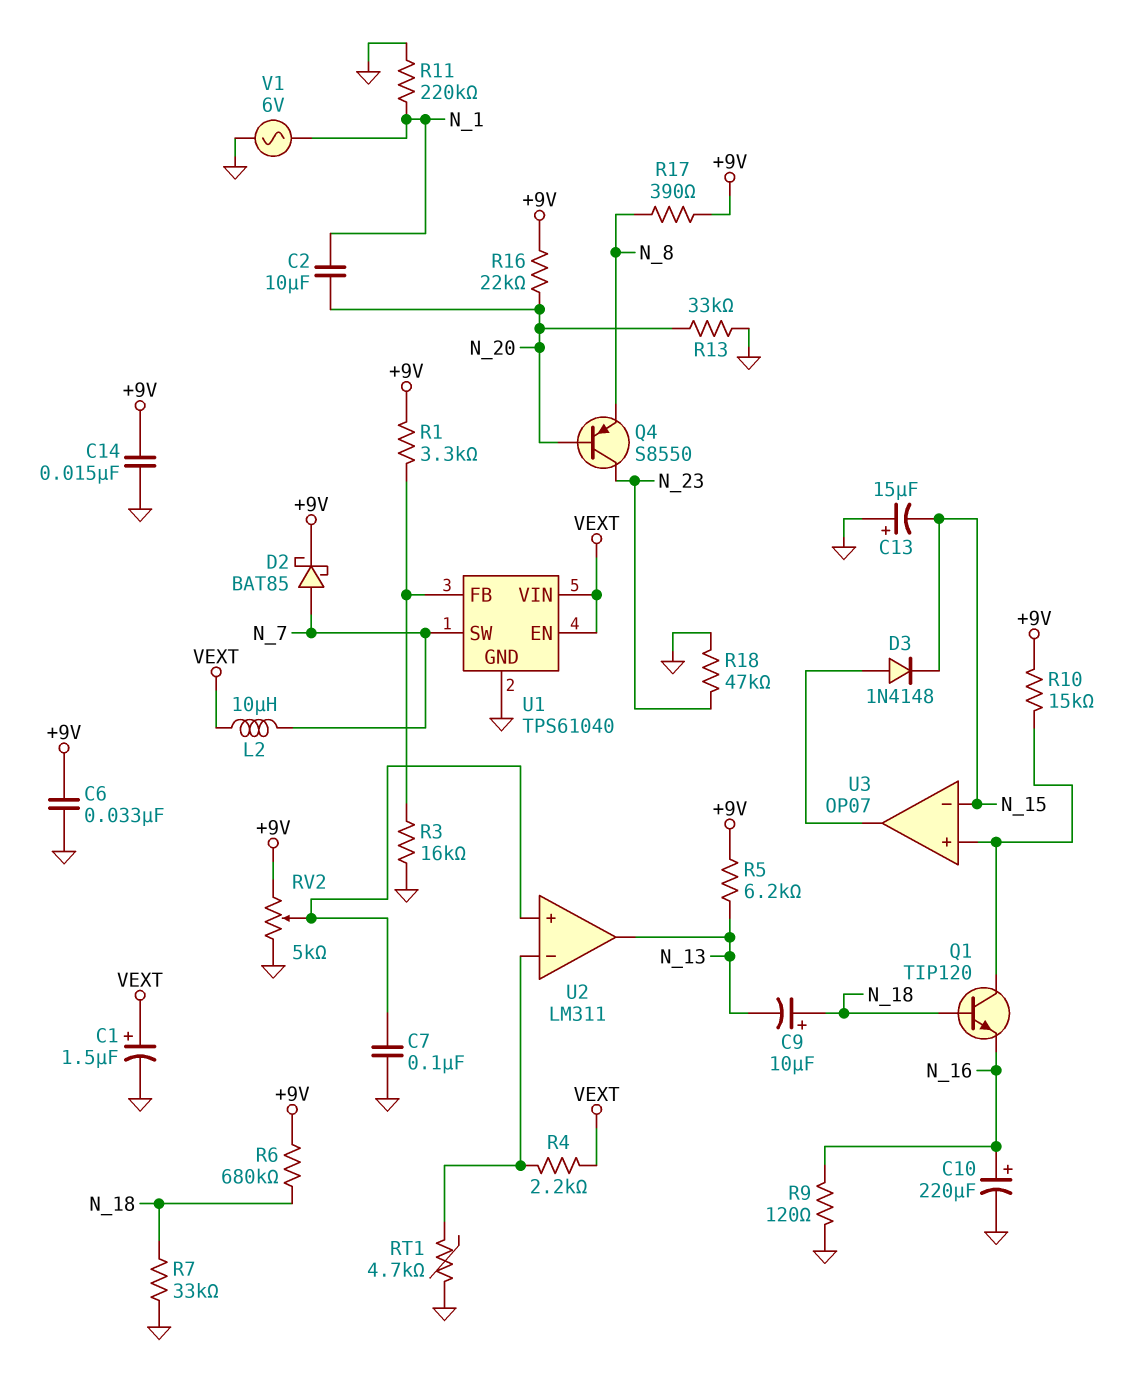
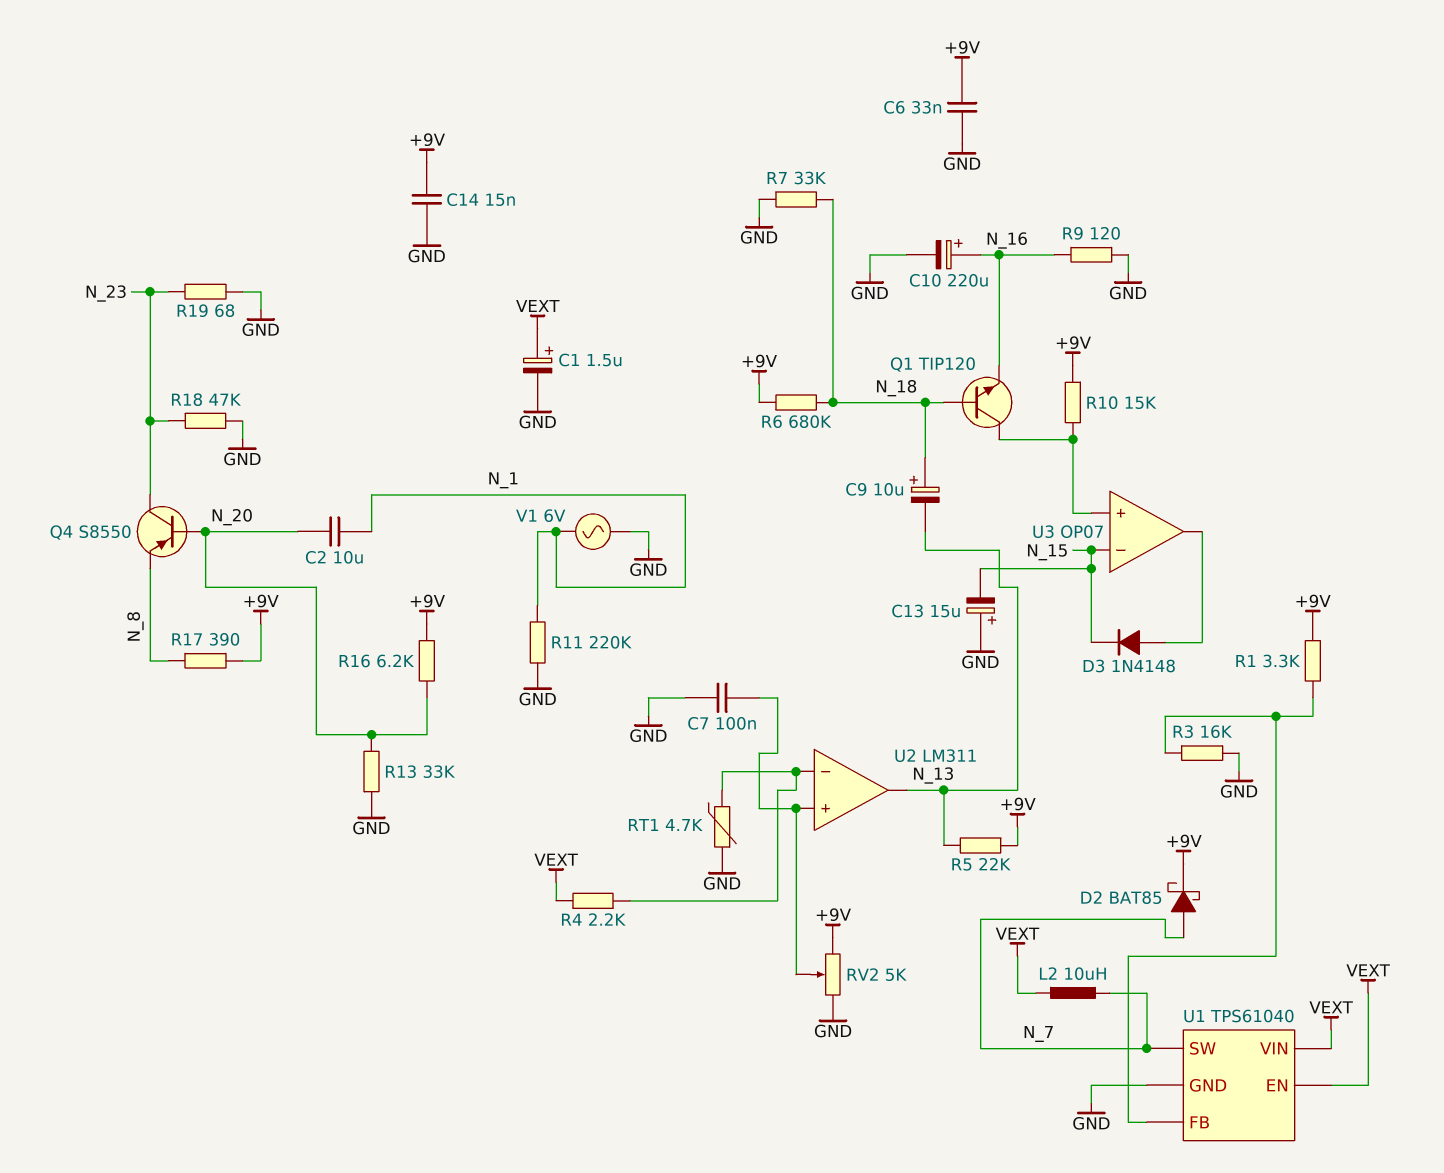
R5: 6.2k (+9V, N_13) -> 22k (+9V, N_13)
R16: 22k (+9V, N_20) -> 6.2k (+9V, N_20)
R19: none -> 68 (GND, N_23)

